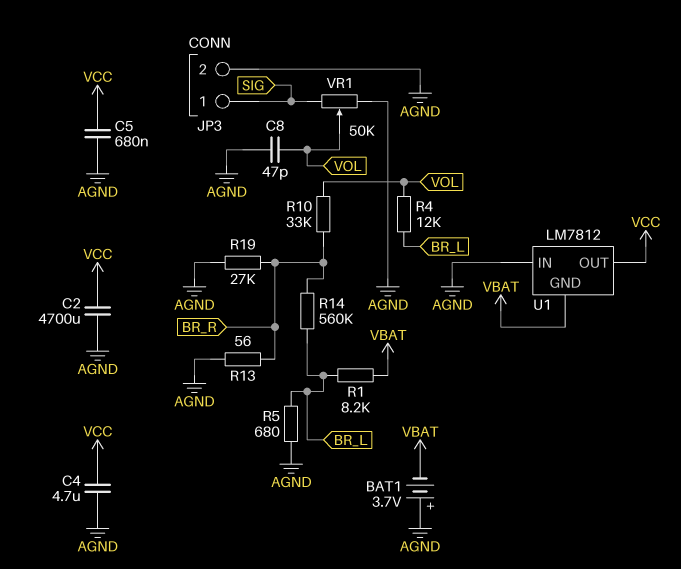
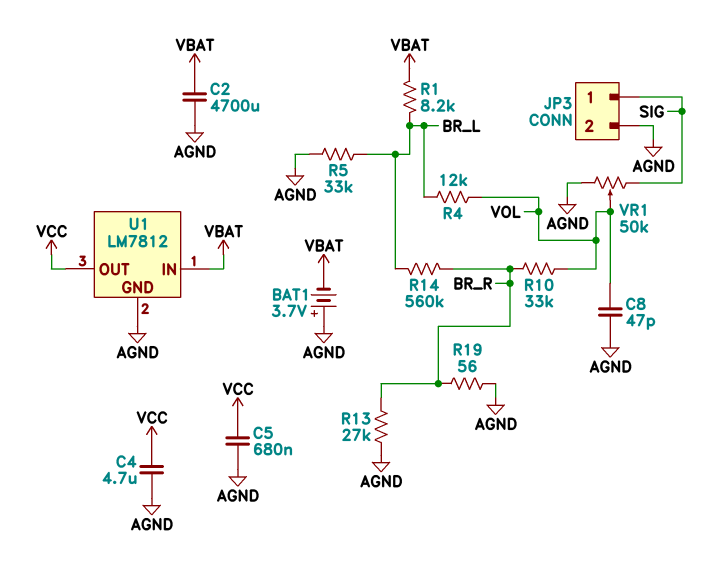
C2: 4700uF (AGND, VCC) -> 4700uF (AGND, VBAT)
R5: 680 (AGND, BR_L) -> 33k (AGND, BR_L)
R13: 56 (AGND, BR_R) -> 27k (AGND, BR_R)
R19: 27k (AGND, BR_R) -> 56 (AGND, BR_R)
U1 pin GND: VBAT -> AGND
U1 pin IN: AGND -> VBAT

